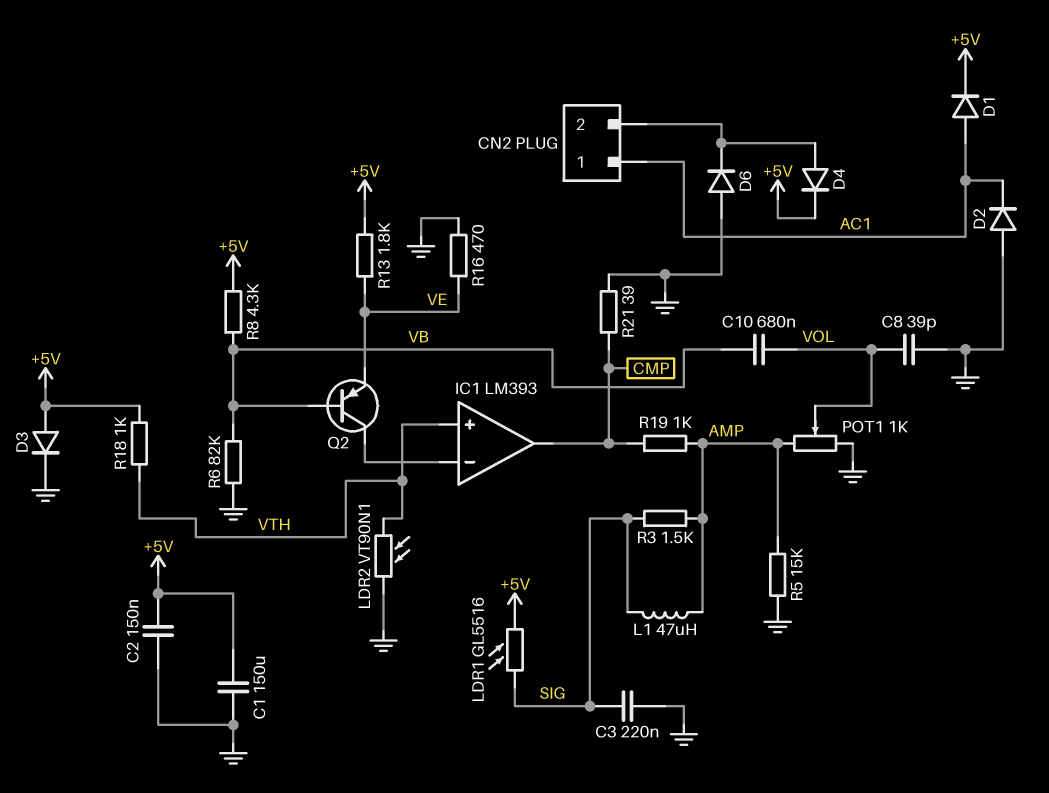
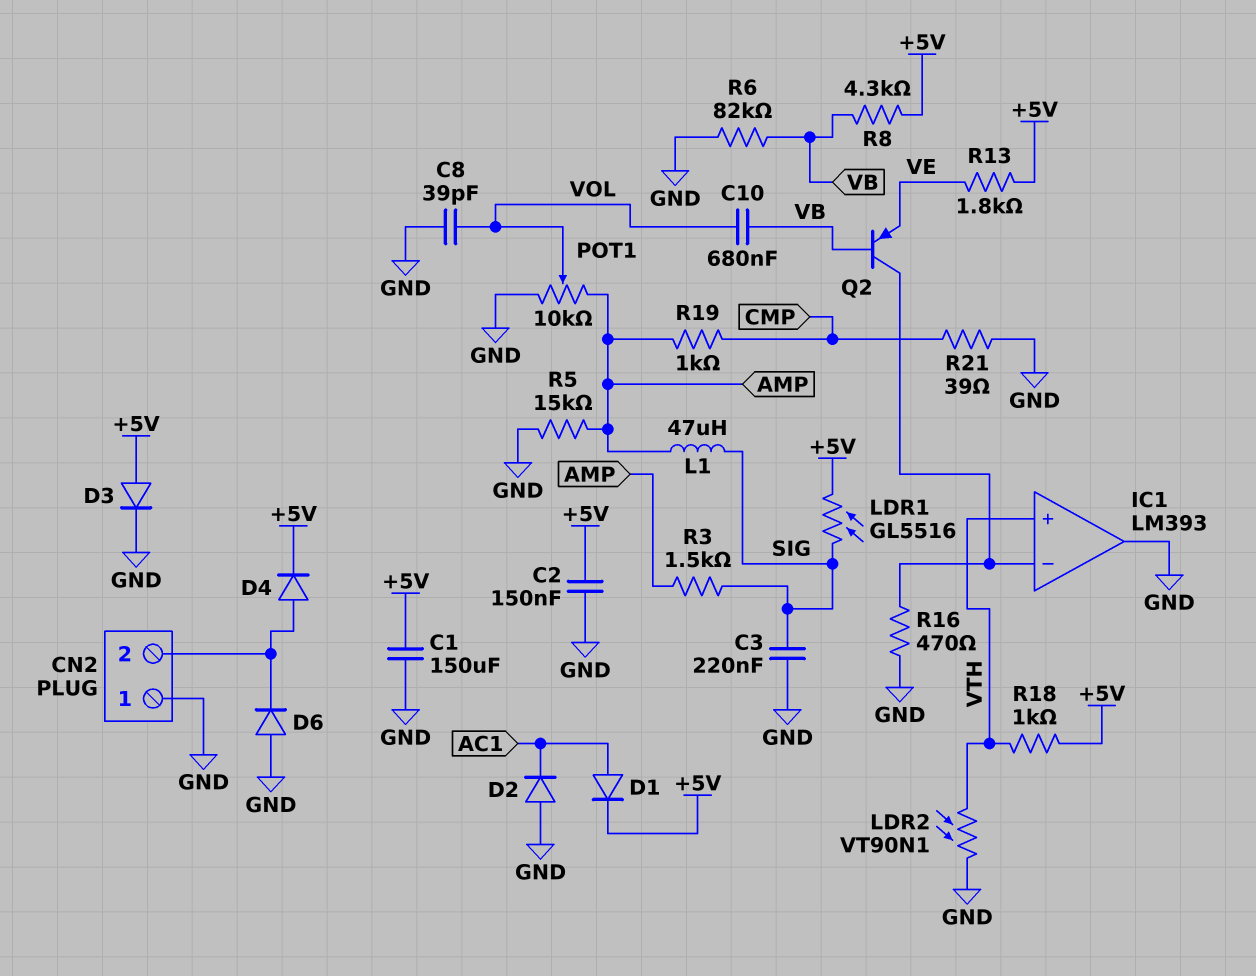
CN2 pin 1: AC1 -> GND
IC1 pin out: CMP -> GND
POT1: 1k (AMP, GND, wiper VOL) -> 10k (AMP, GND, wiper VOL)
R16: 470 (GND, VE) -> 470 (GND, IC1/in-)

